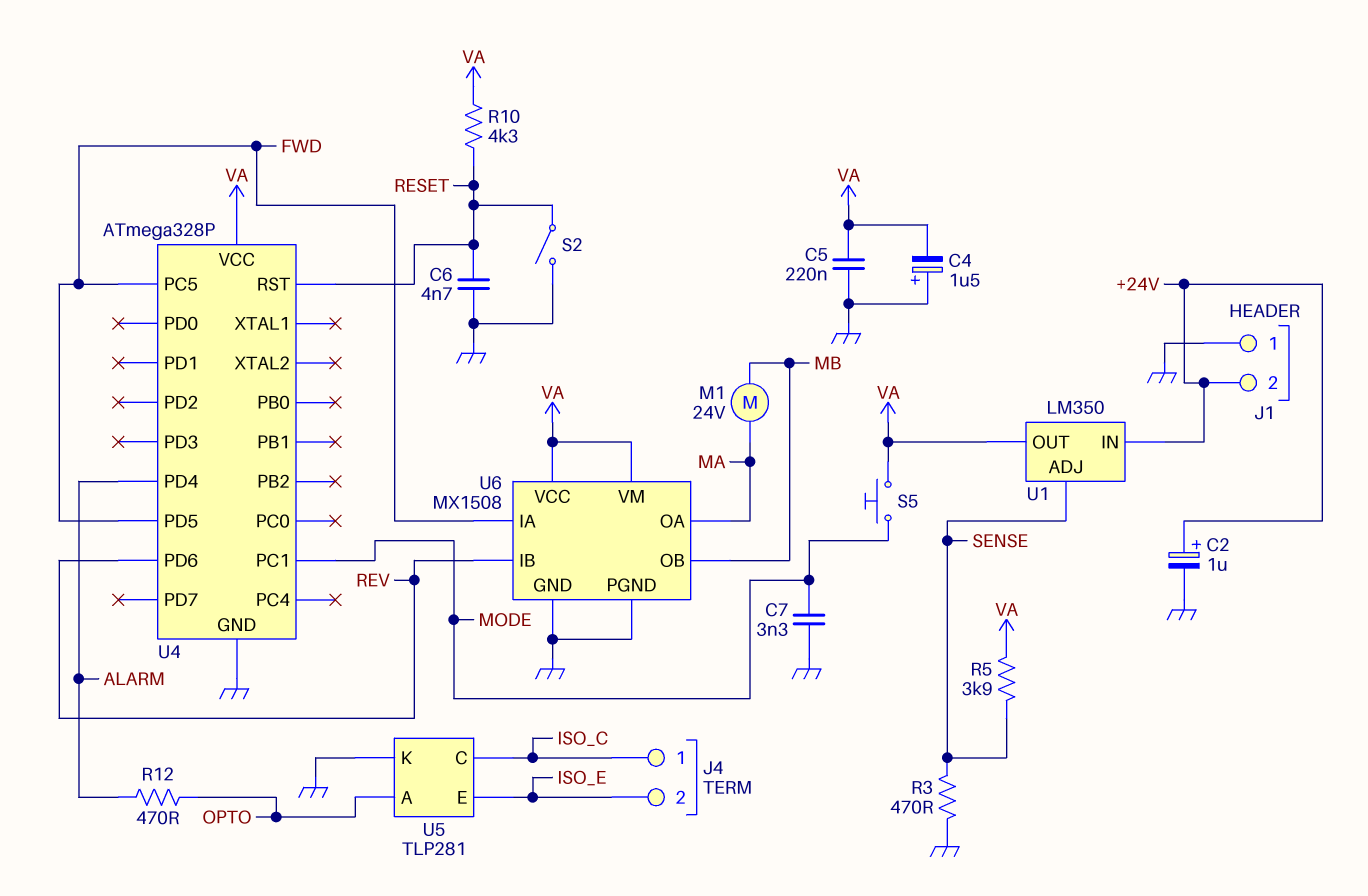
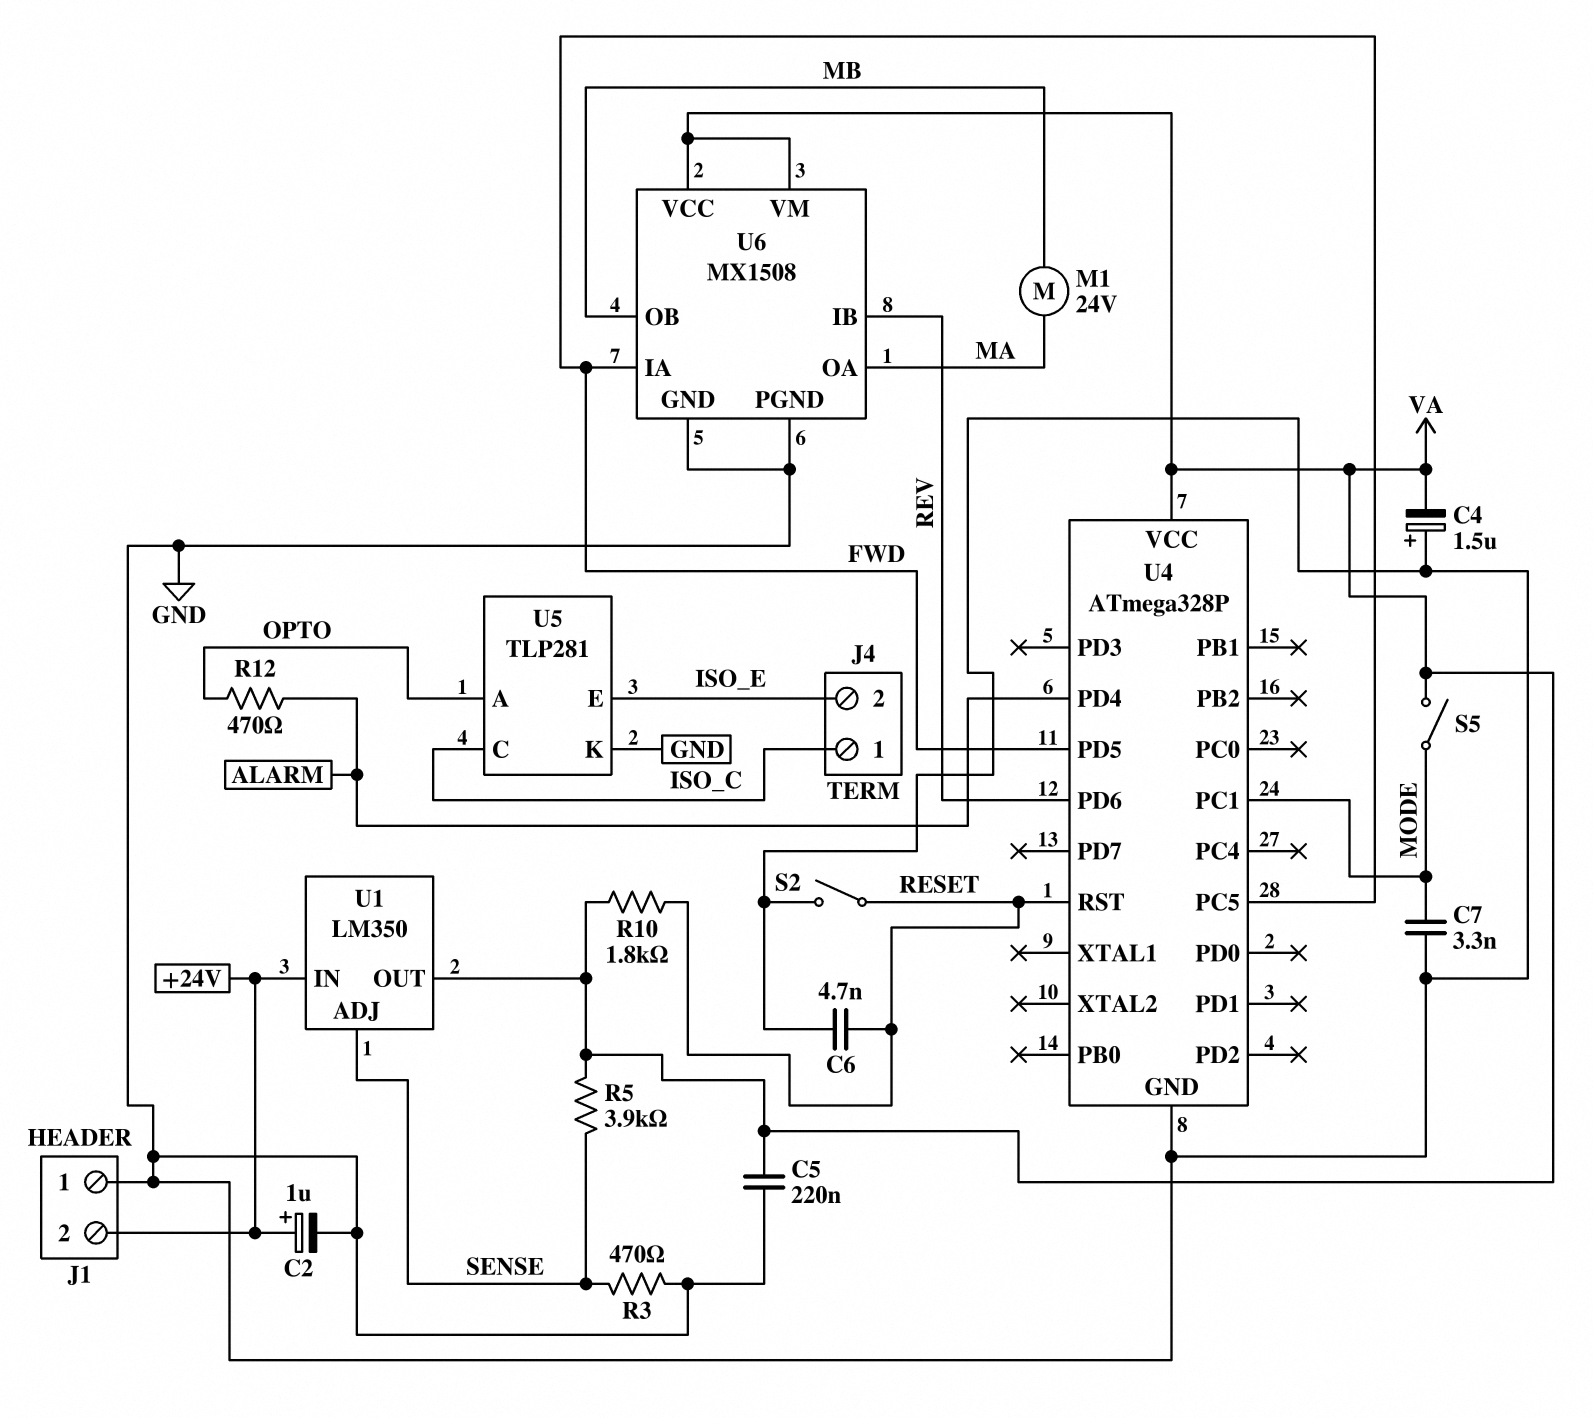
R10: 4.3k (RESET, VA) -> 1.8k (RESET, VA)
S5: button (MODE, VA) -> switch (MODE, VA)

